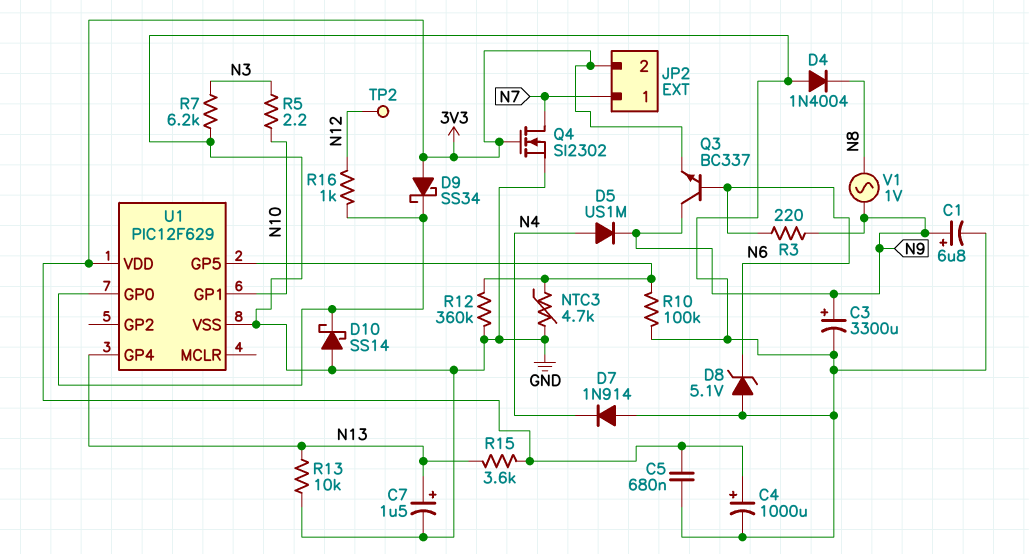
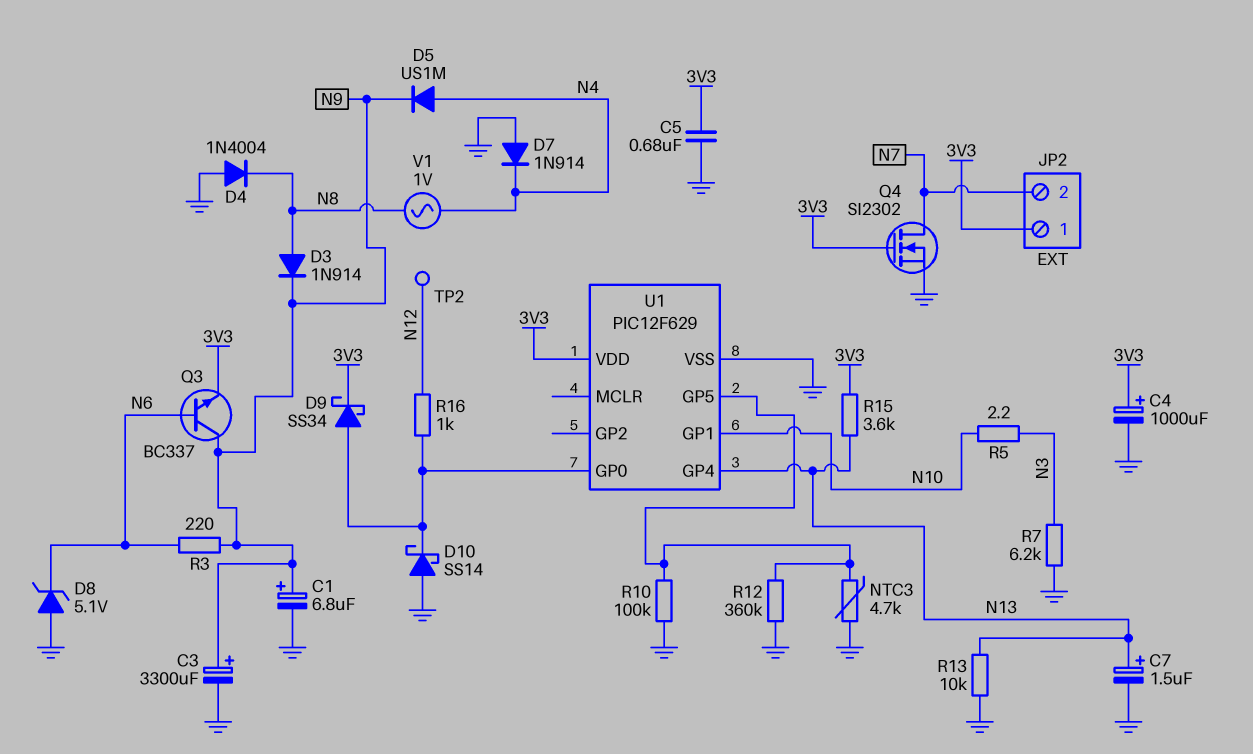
D3: none -> diode 1N914 (A N8, K N9)
D9: schottky SS34 (A 3V3, K U1/GP0) -> schottky SS34 (A U1/GP0, K 3V3)
JP2 pin 1: N7 -> 3V3
JP2 pin 2: 3V3 -> N7
V1: AC 1V (N8, N9) -> AC 1V (N4, N8)

